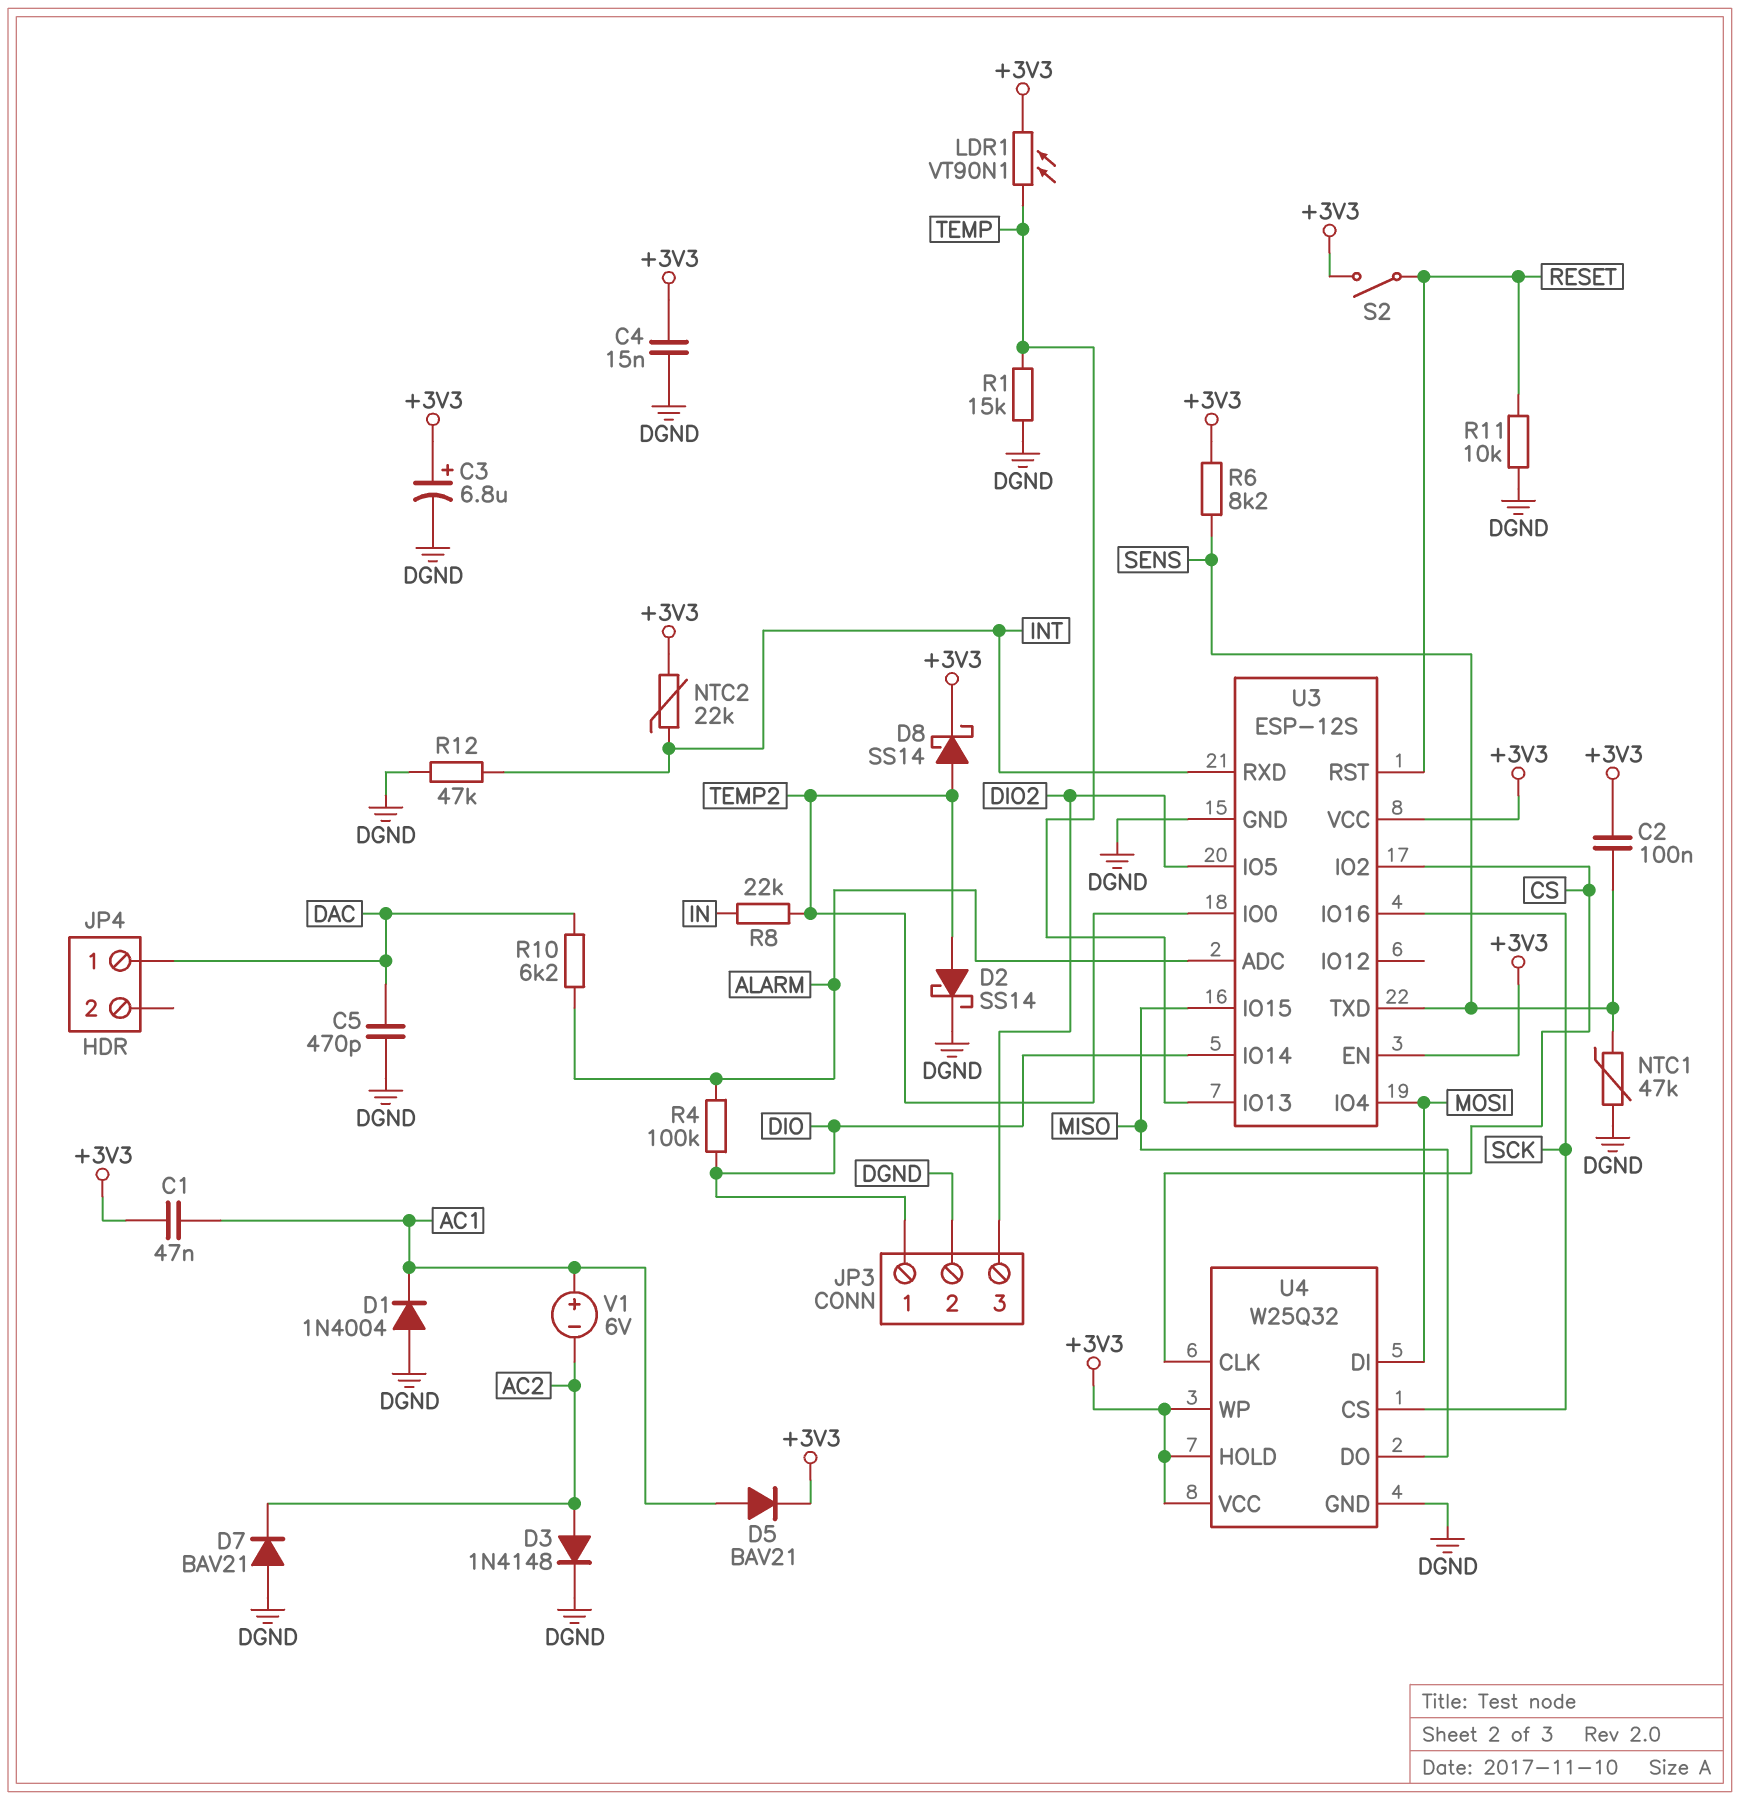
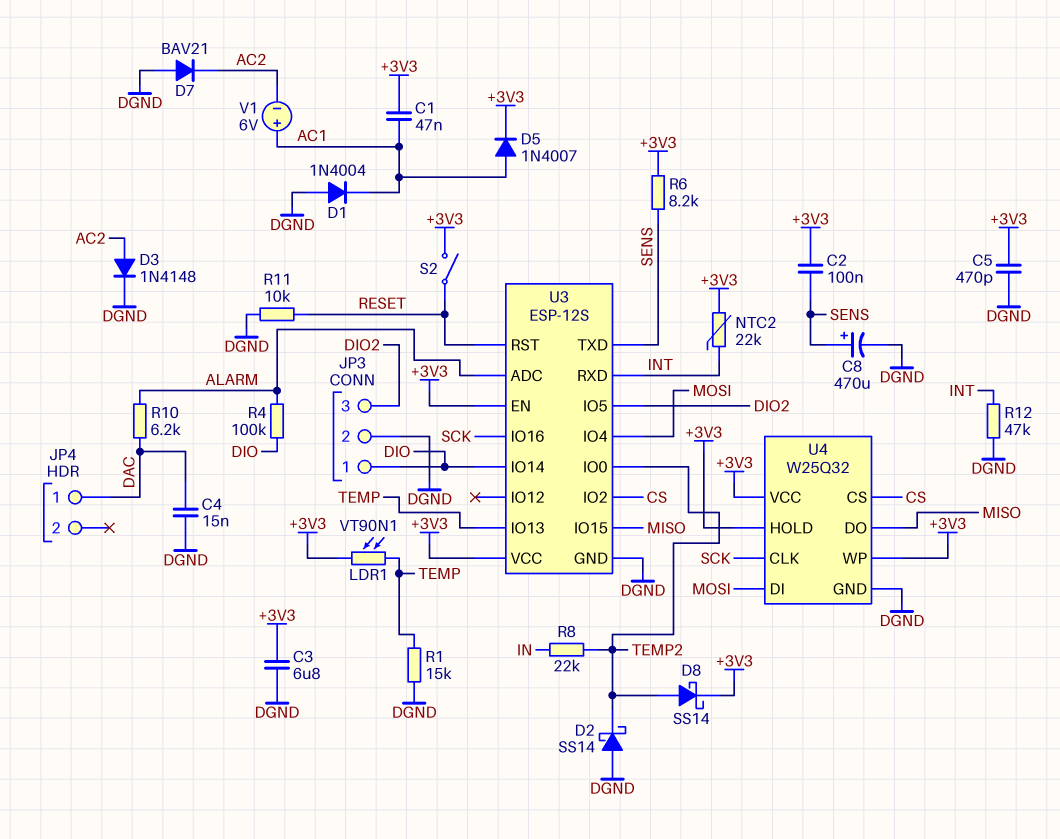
C3: 6.8uF (plus +3V3, minus DGND) -> 6.8uF (+3V3, DGND)
C4: 15nF (+3V3, DGND) -> 15nF (DAC, DGND)
C5: 470pF (DAC, DGND) -> 470pF (+3V3, DGND)
C8: none -> 470uF (plus SENS, minus DGND)
D2: schottky SS14 (A TEMP2, K DGND) -> schottky SS14 (A DGND, K TEMP2)
D5: diode BAV21 (A AC1, K +3V3) -> diode 1N4007 (A AC1, K +3V3)
NTC1: 47k (DGND, SENS) -> none
U4 pin CLK: CS -> SCK
U4 pin CS: SCK -> CS

